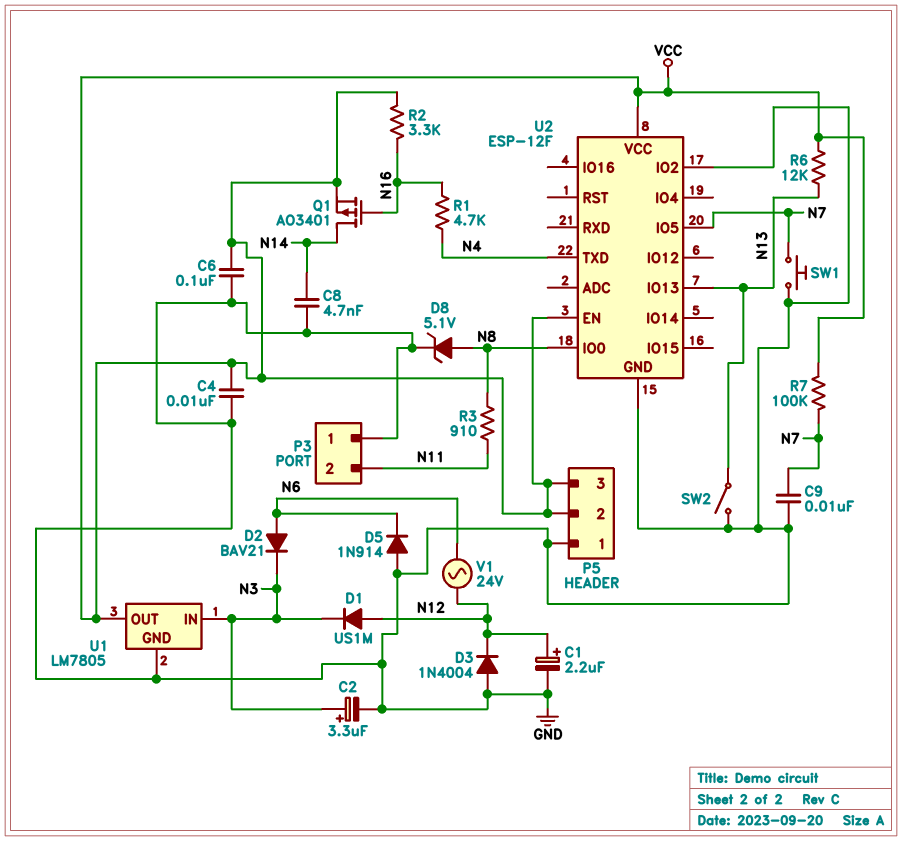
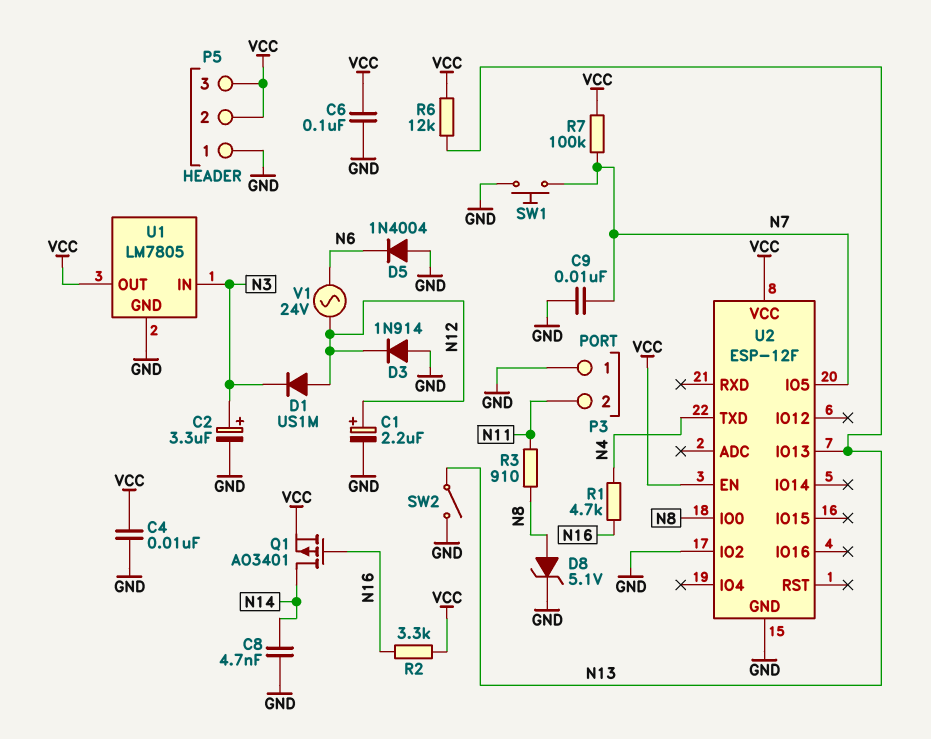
D2: diode BAV21 (A N6, K N3) -> none
D3: diode 1N4004 (A GND, K N12) -> diode 1N914 (A GND, K N12)
D5: diode 1N914 (A GND, K N6) -> diode 1N4004 (A GND, K N6)

